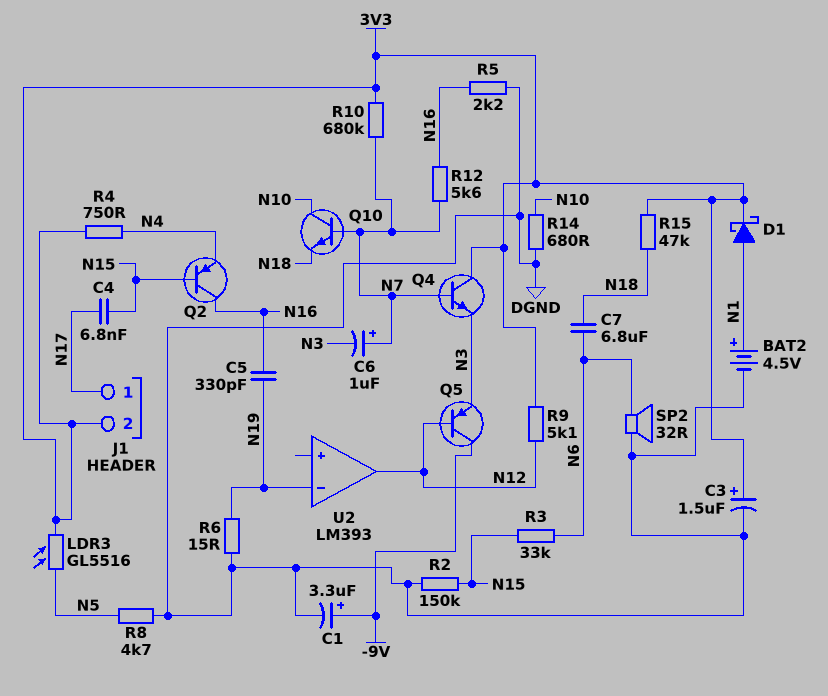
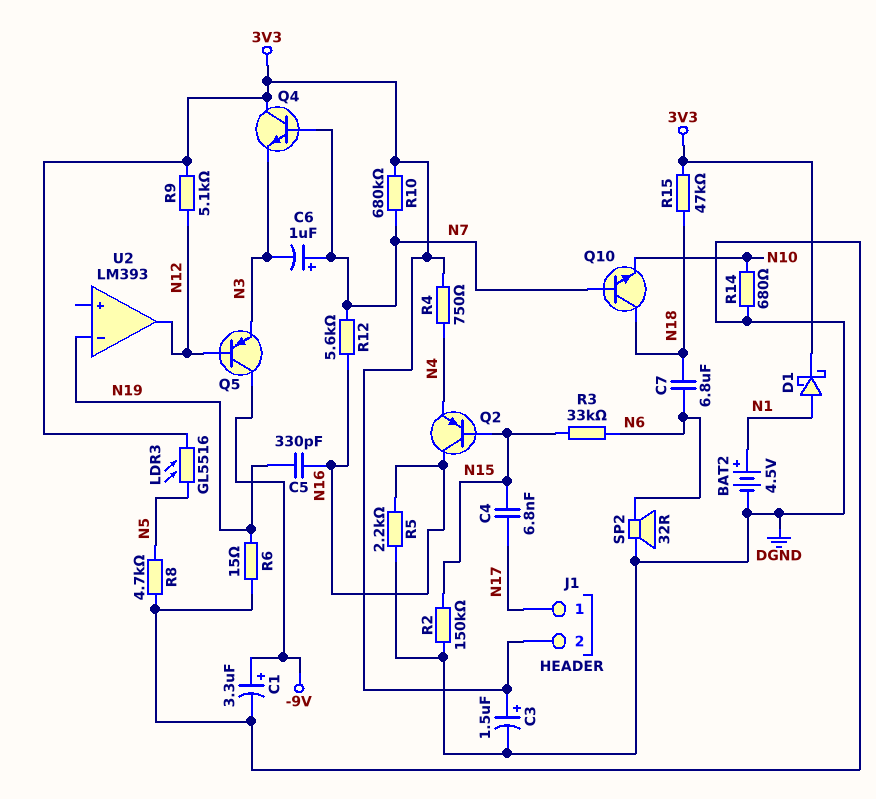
Q10: NPN (B N7, C N10, E N18) -> NPN (B N7, C N18, E N10)

